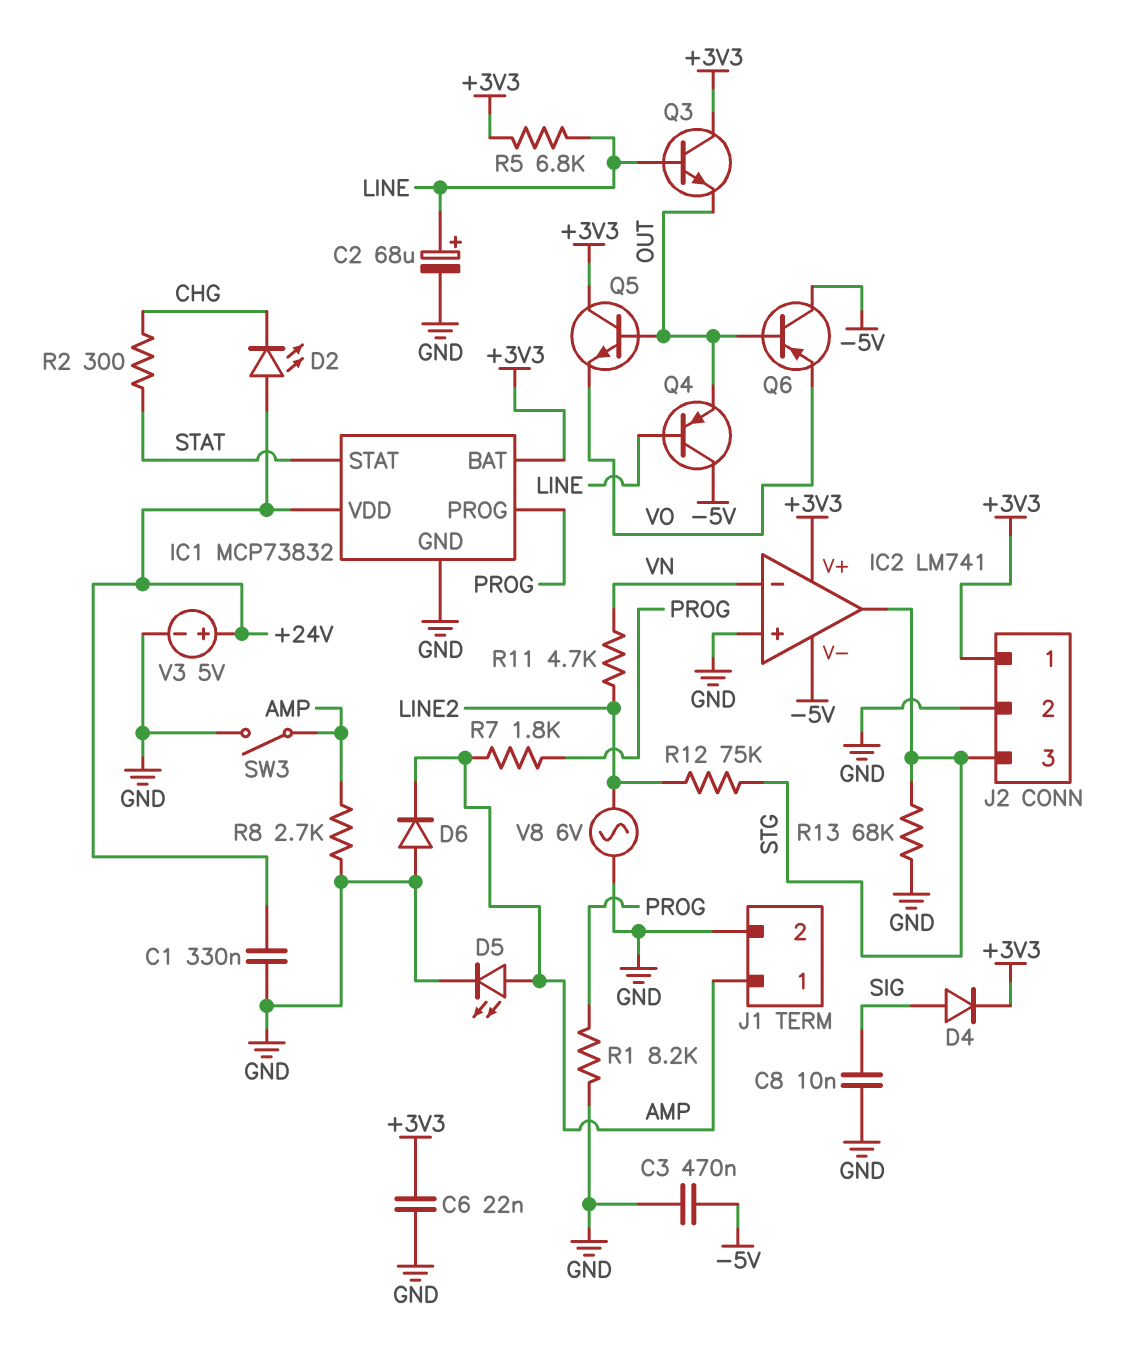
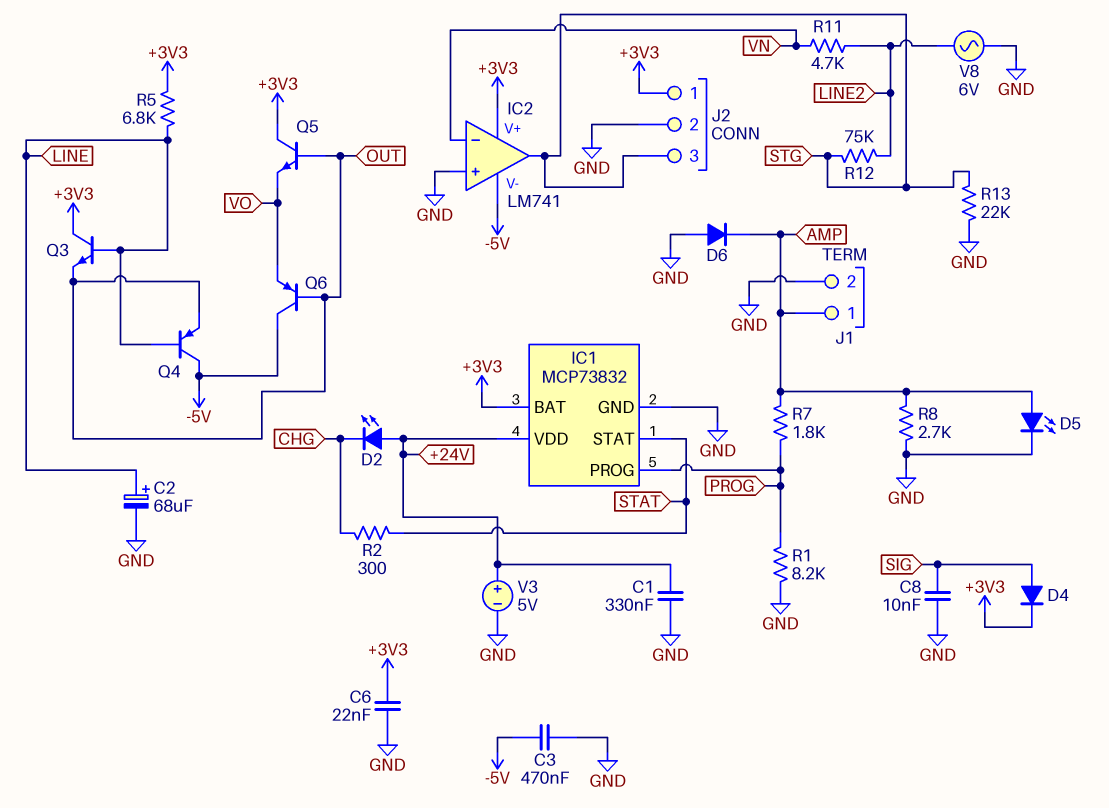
R13: 68k (GND, STG) -> 22k (GND, STG)
SW3: switch (AMP, GND) -> none

